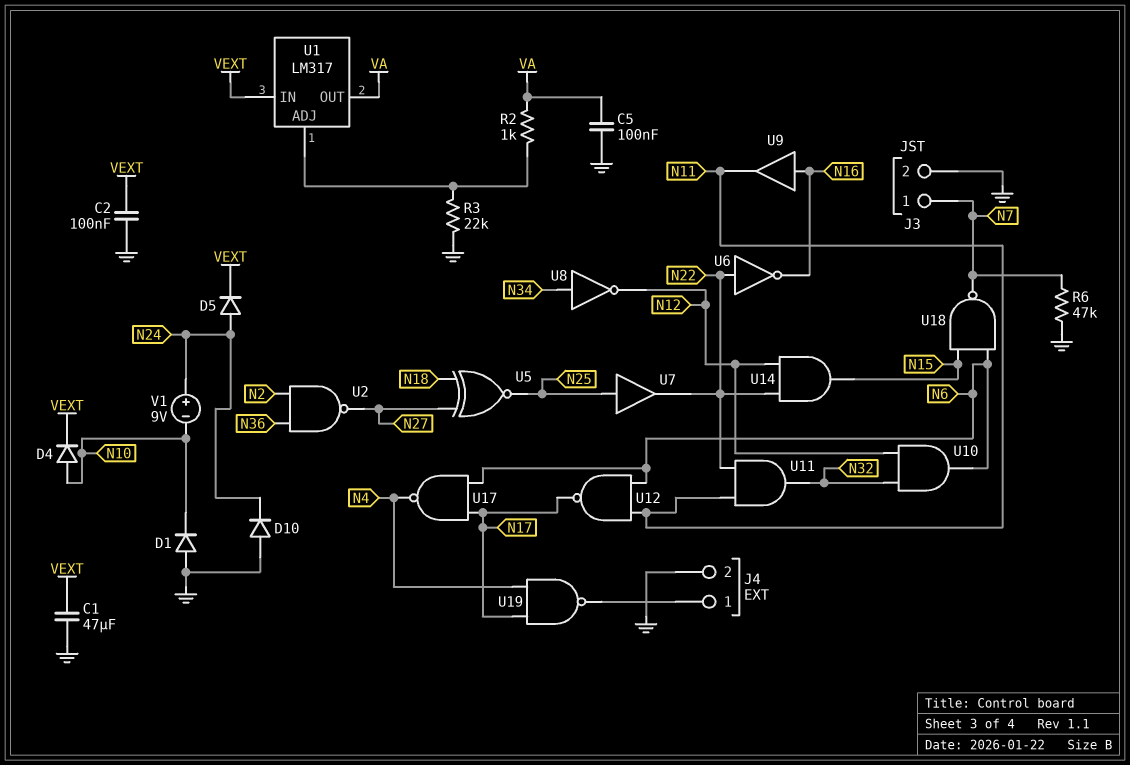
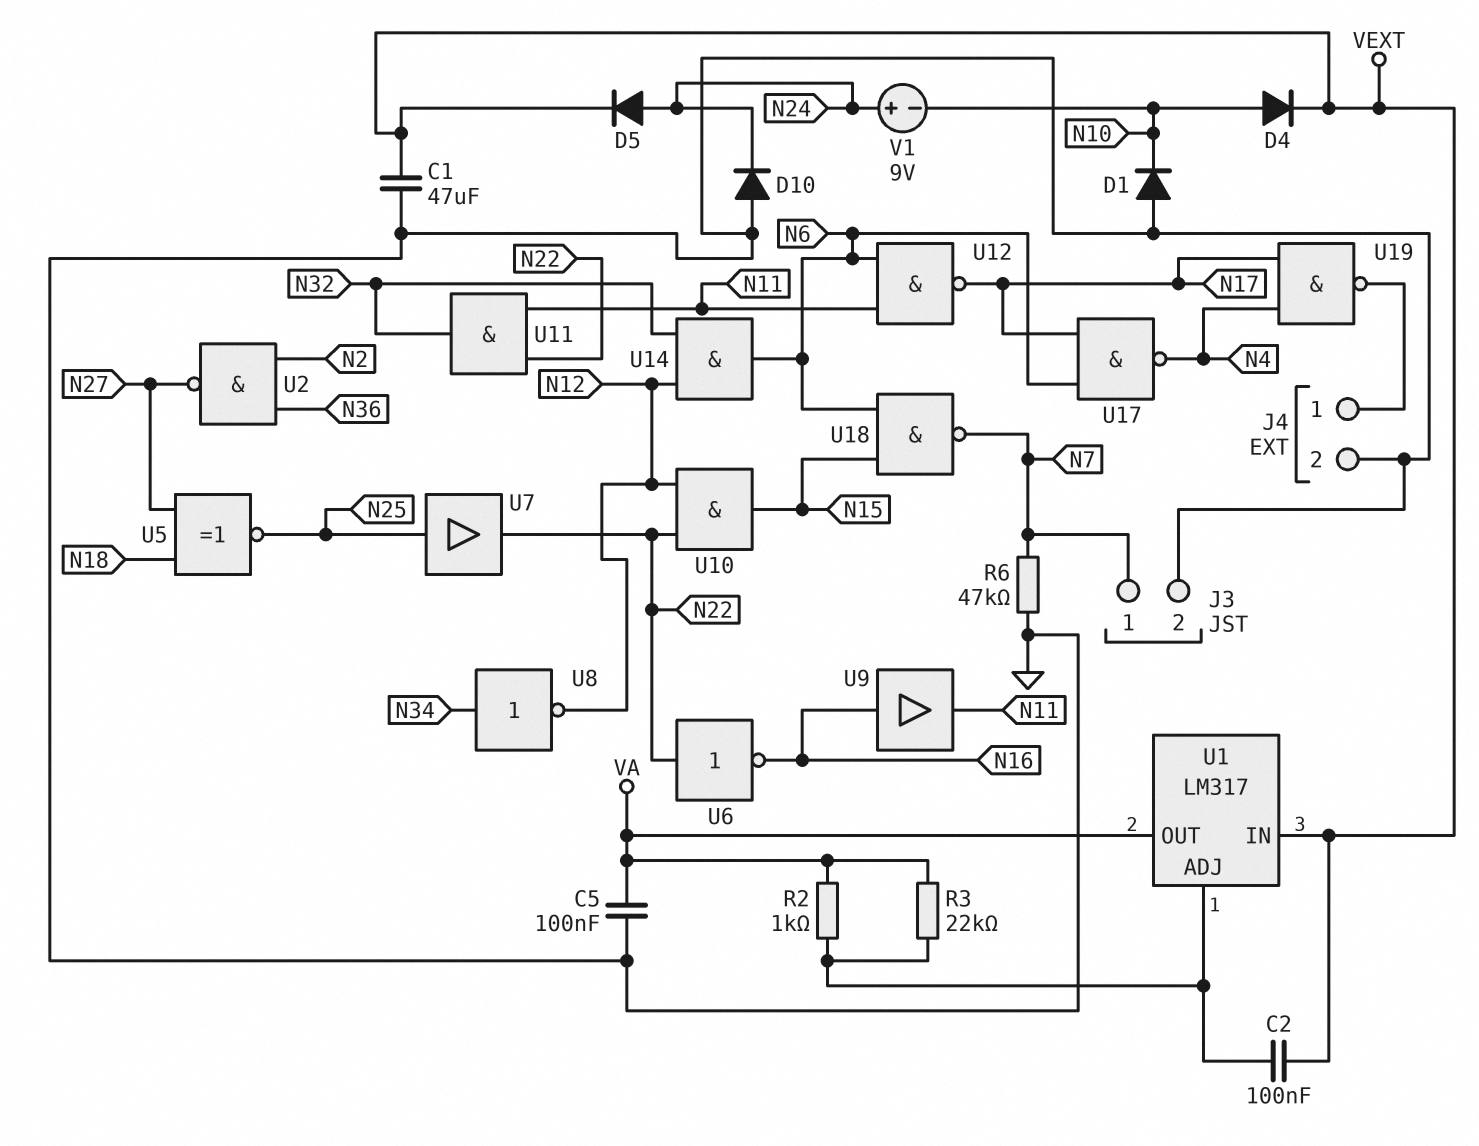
C2: 100nF (GND, VEXT) -> 100nF (U1/ADJ, VEXT)
R3: 22k (GND, U1/ADJ) -> 22k (U1/ADJ, VA)
U10: AND (in N12, in N32, out N6) -> AND (in N12, in N22, out N15)
U14: AND (in N12, in N22, out N15) -> AND (in N12, in N32, out N6)

